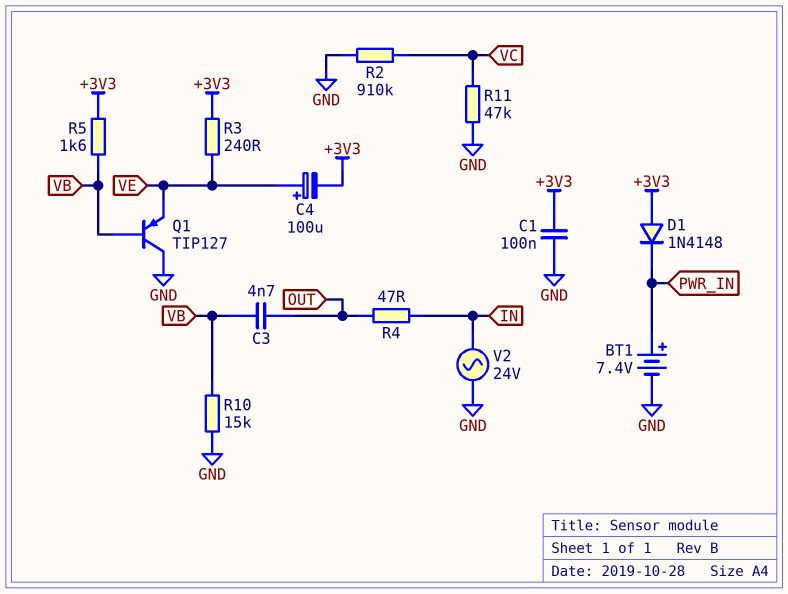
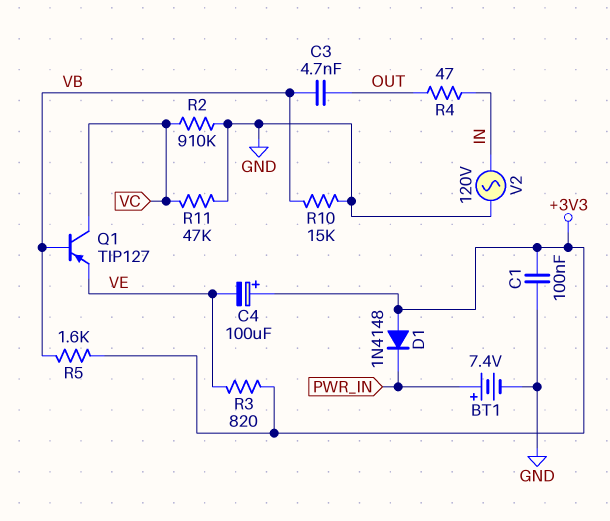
C4: 100uF (plus VE, minus +3V3) -> 100uF (plus +3V3, minus VE)
Q1: PNP TIP127 (B VB, C GND, E VE) -> PNP TIP127 (B VB, C VC, E VE)
R3: 240 (+3V3, VE) -> 820 (+3V3, VE)
V2: AC 24V (GND, IN) -> AC 120V (GND, IN)

